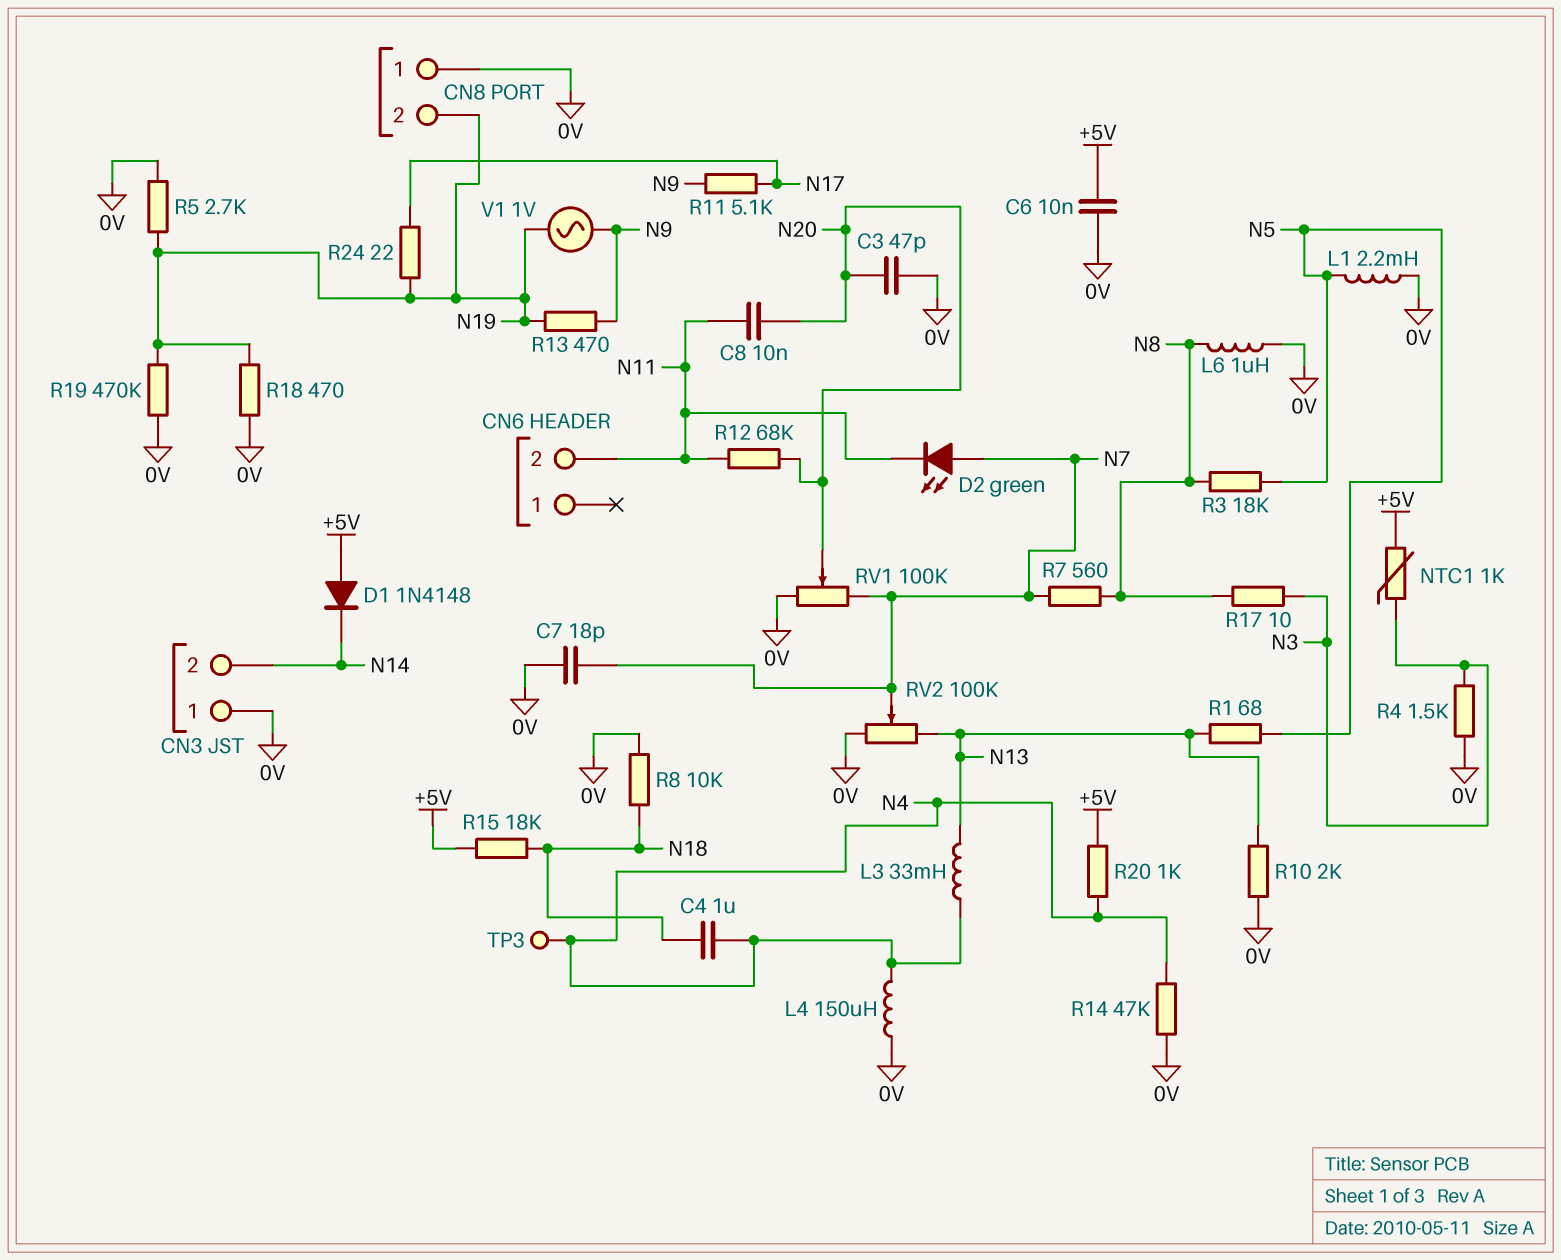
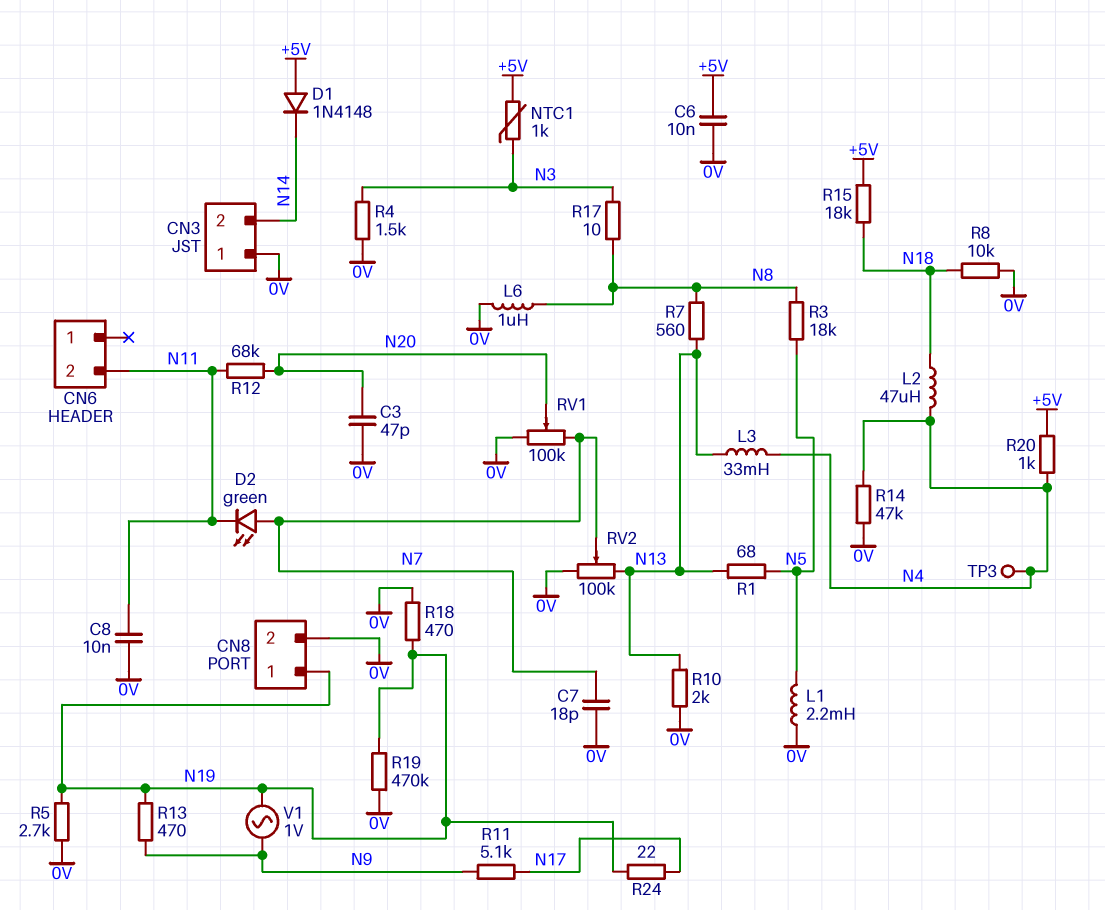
C4: 1uF (N4, N18) -> none
C8: 10nF (N11, N20) -> 10nF (0V, N11)
CN8 pin 1: 0V -> N19
CN8 pin 2: N19 -> 0V
L2: none -> 47uH (N4, N18)
L4: 150uH (0V, N4) -> none
R7: 560 (N7, N8) -> 560 (N8, N13)

